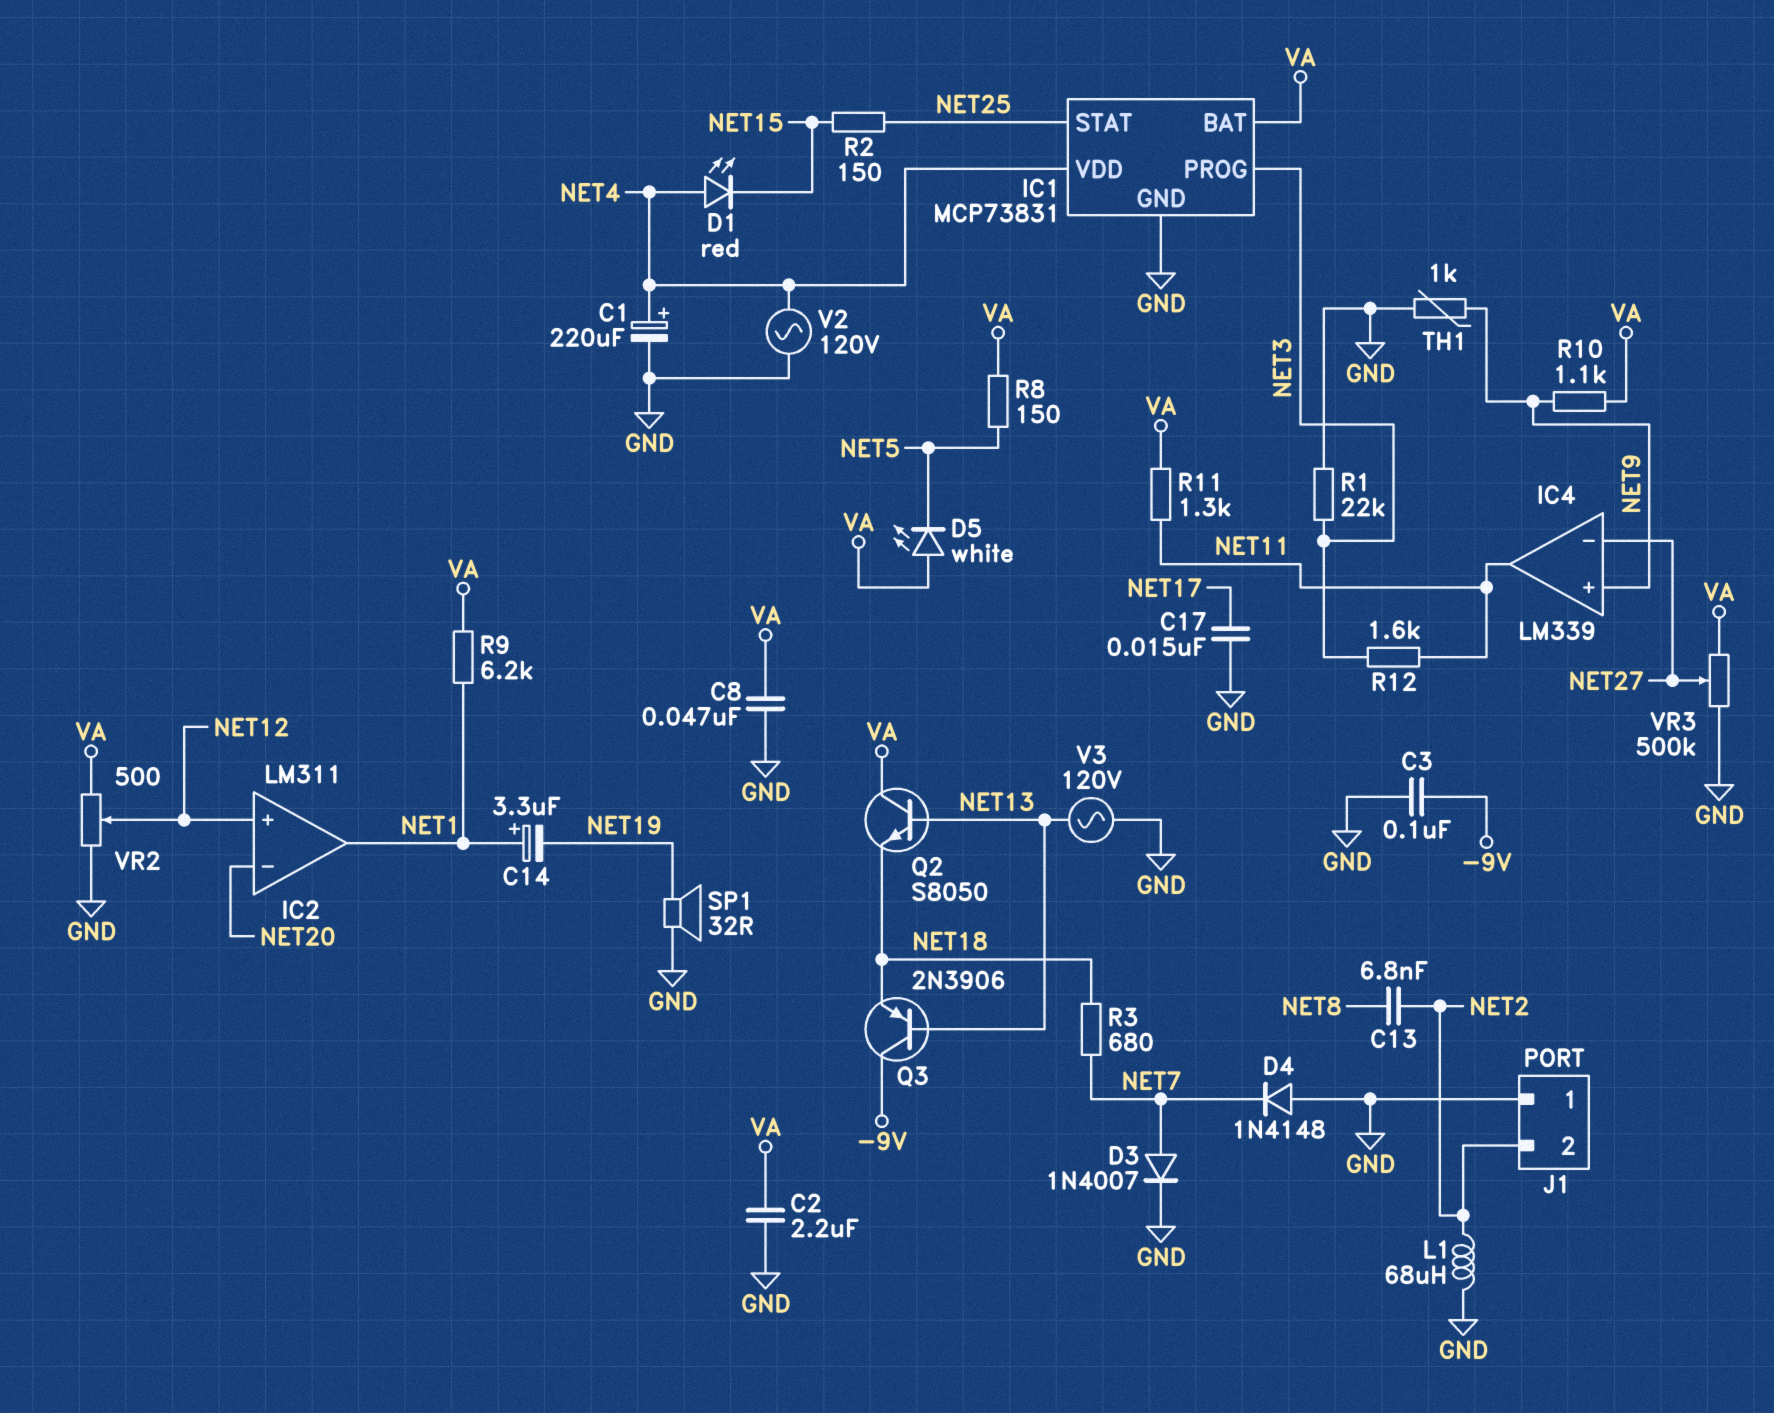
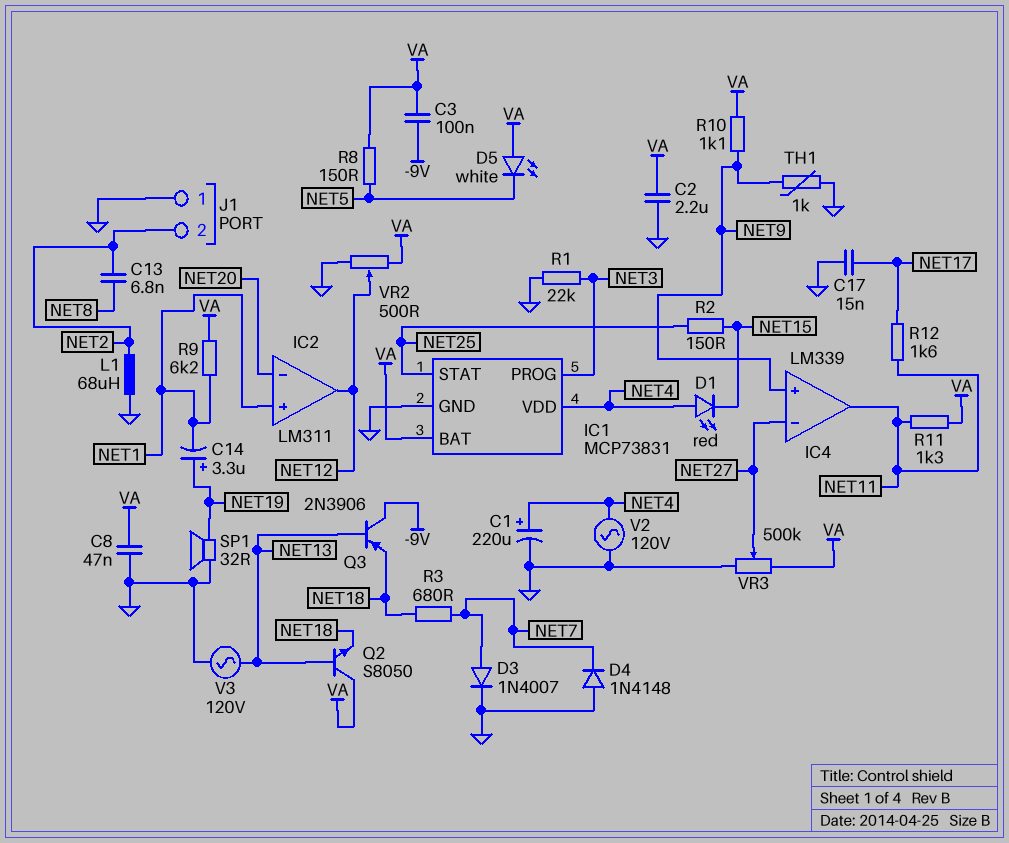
C3: 100nF (-9V, GND) -> 100nF (-9V, VA)
C14: 3.3uF (plus NET1, minus NET19) -> 3.3uF (plus NET19, minus NET1)
IC2 pin in+: NET12 -> NET1
IC2 pin out: NET1 -> NET12
R12: 1.6k (NET3, NET11) -> 1.6k (NET11, NET17)

